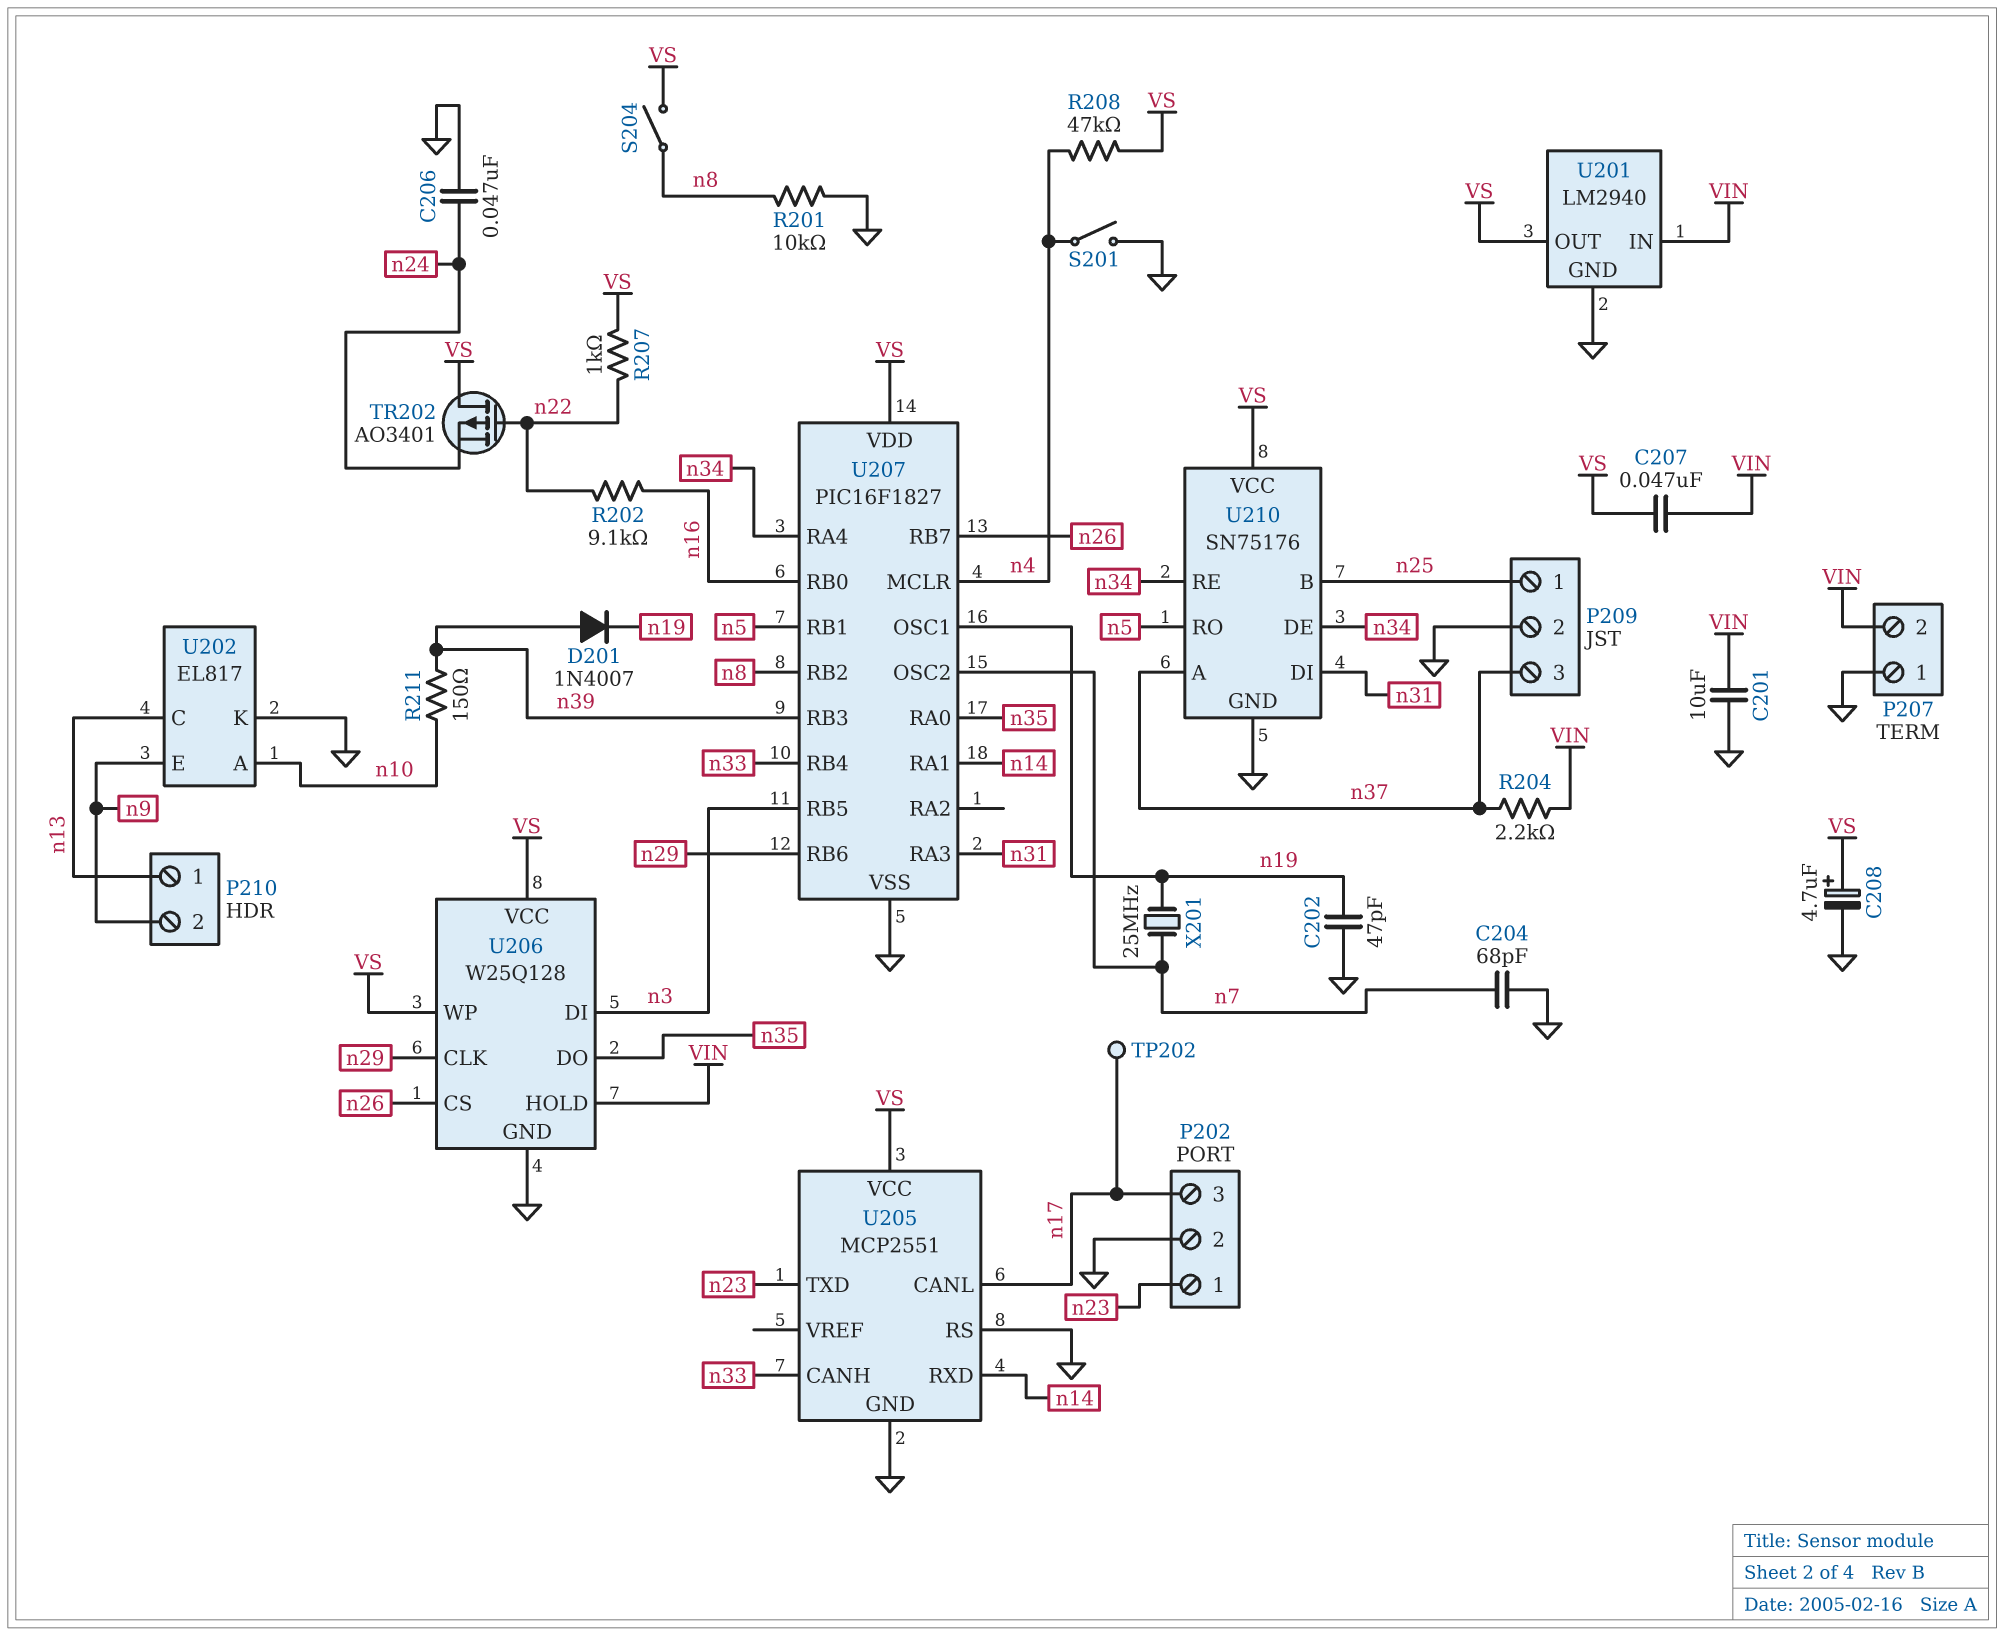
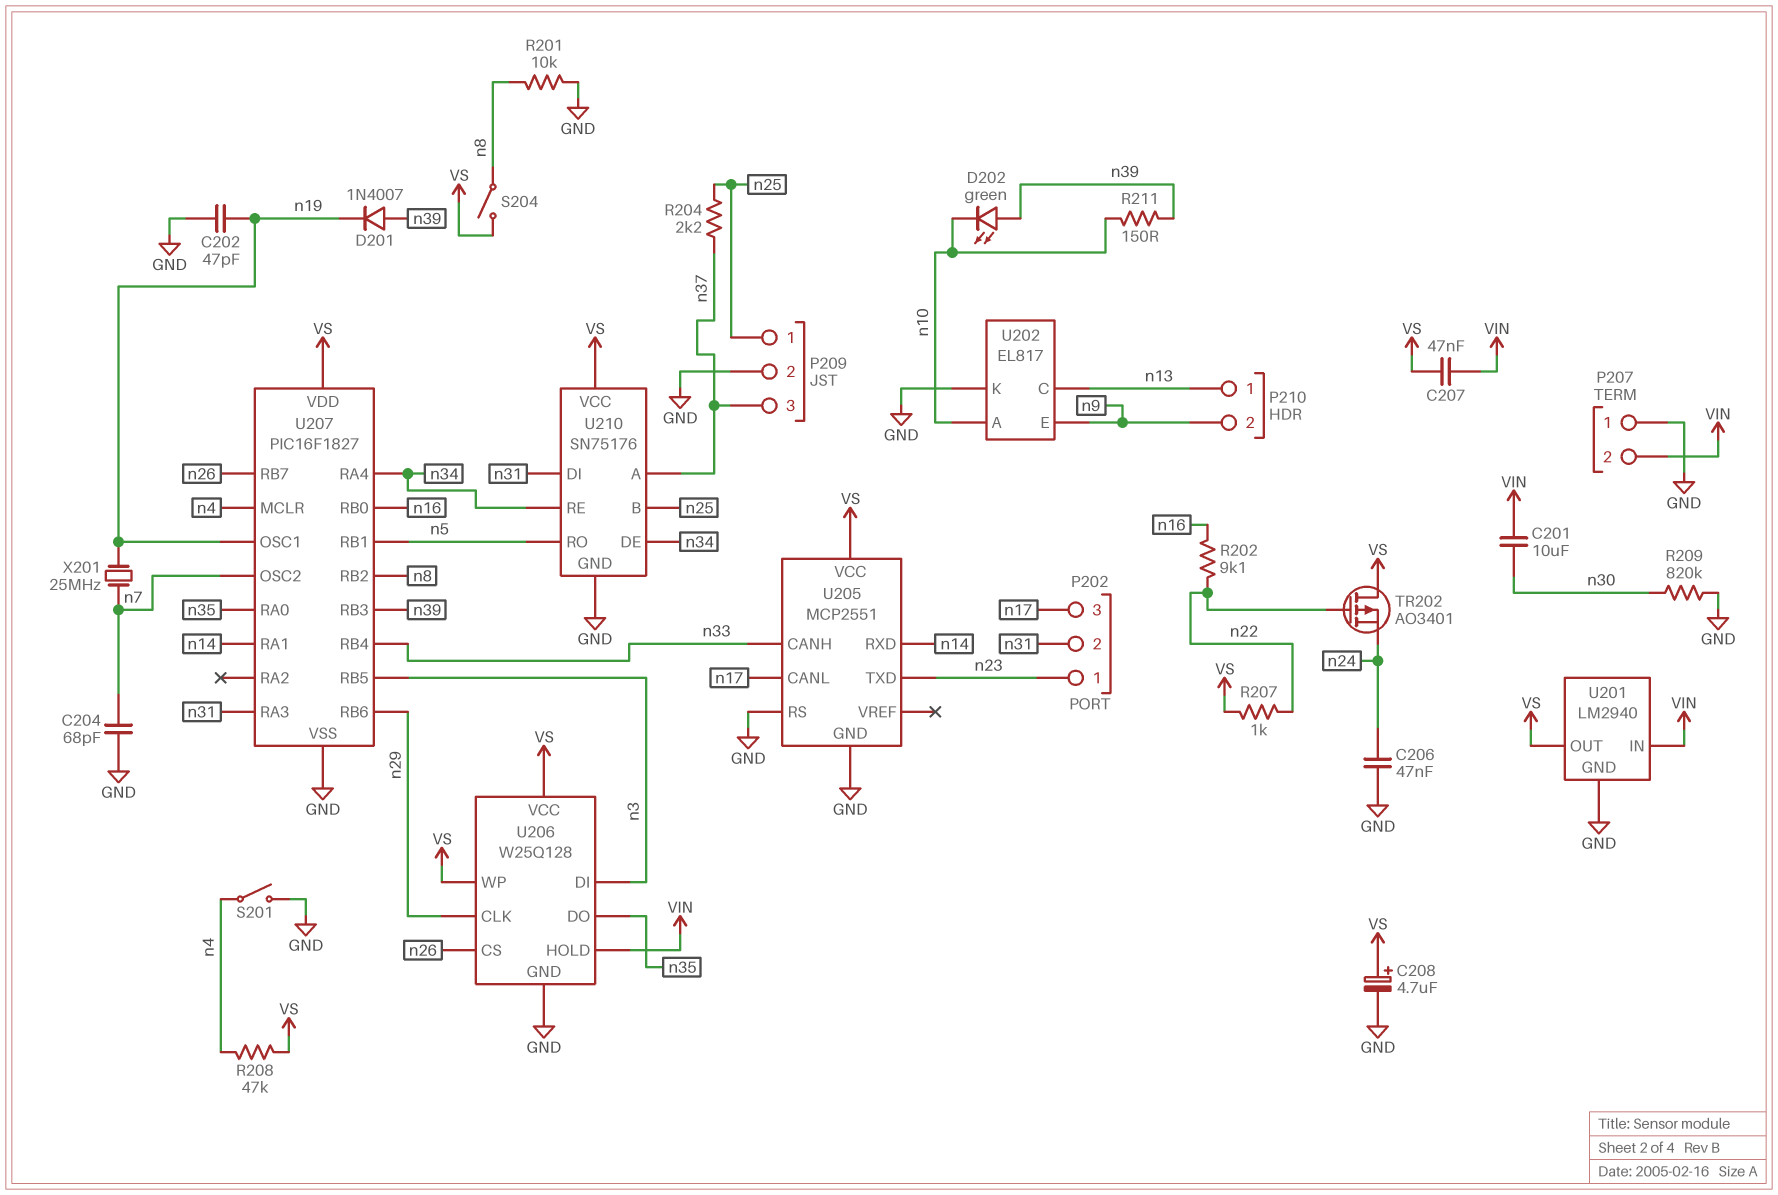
C201: 10uF (GND, VIN) -> 10uF (VIN, n30)
D202: none -> LED green (A n39, K n10)
P202 pin 2: GND -> n31
R204: 2.2k (VIN, n37) -> 2.2k (n25, n37)
R209: none -> 820k (GND, n30)
TP202: test point (n17) -> none

